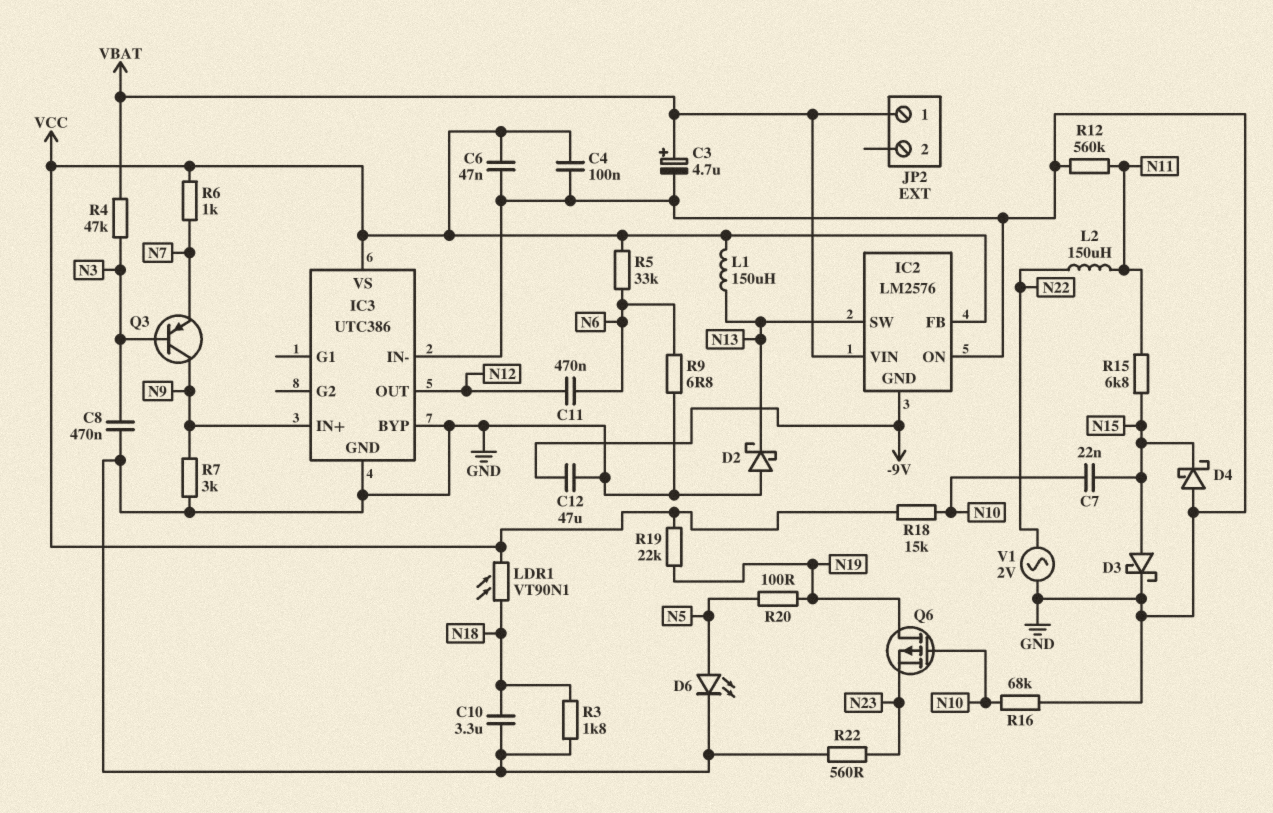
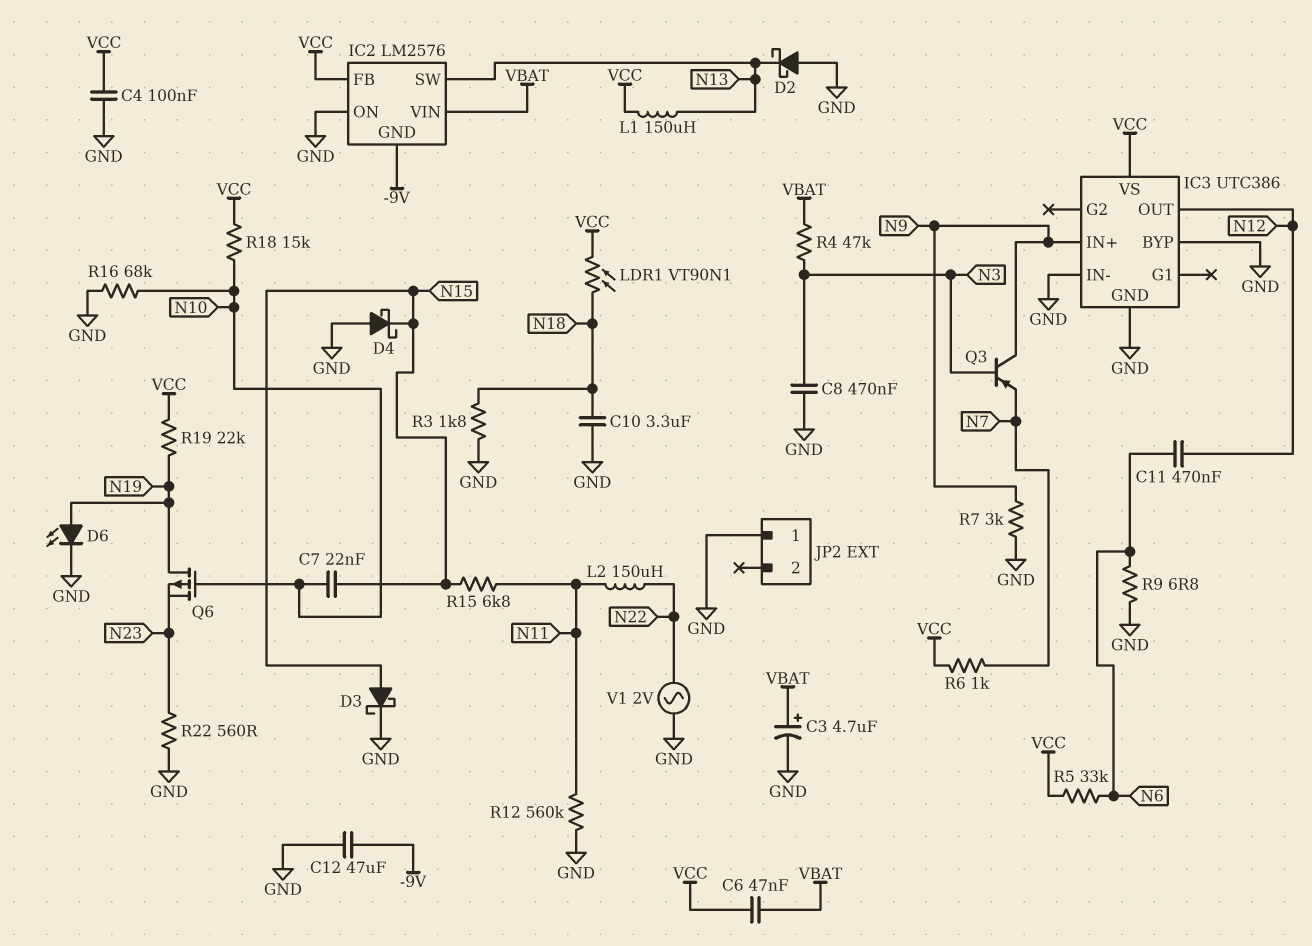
C6: 47nF (GND, VCC) -> 47nF (VBAT, VCC)
D6: LED (A N5, K GND) -> LED (A N19, K GND)
JP2 pin 1: VBAT -> GND
R20: 100 (N5, N19) -> none

